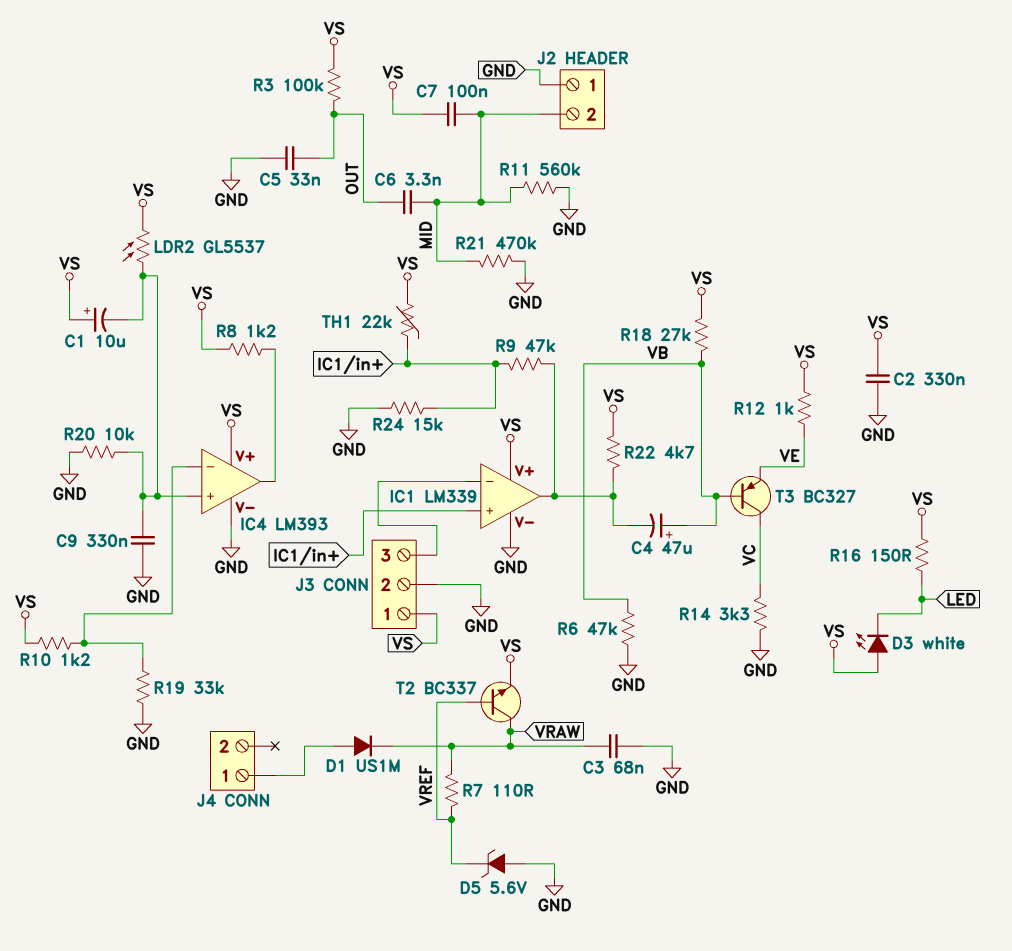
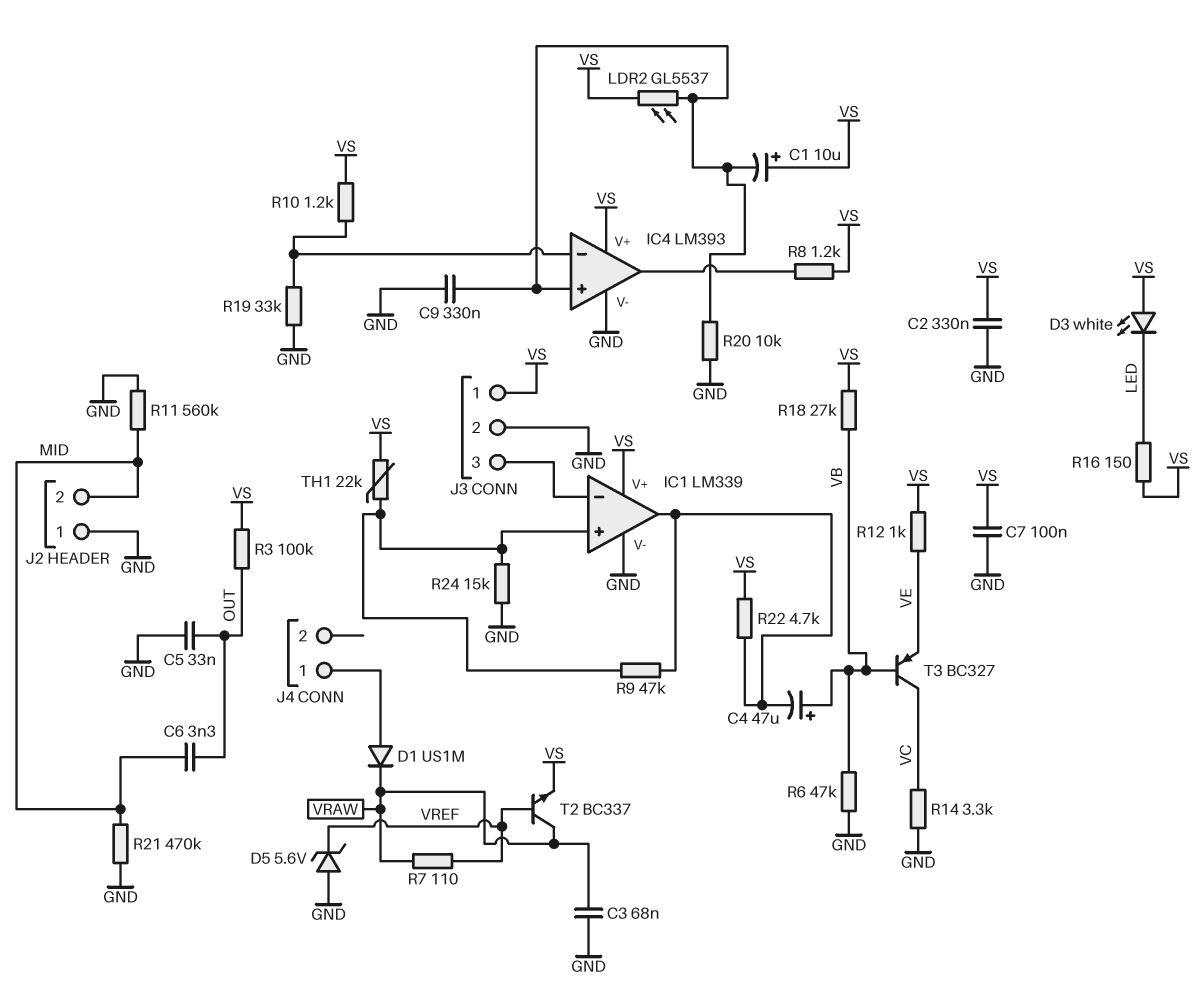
C7: 100nF (MID, VS) -> 100nF (GND, VS)

